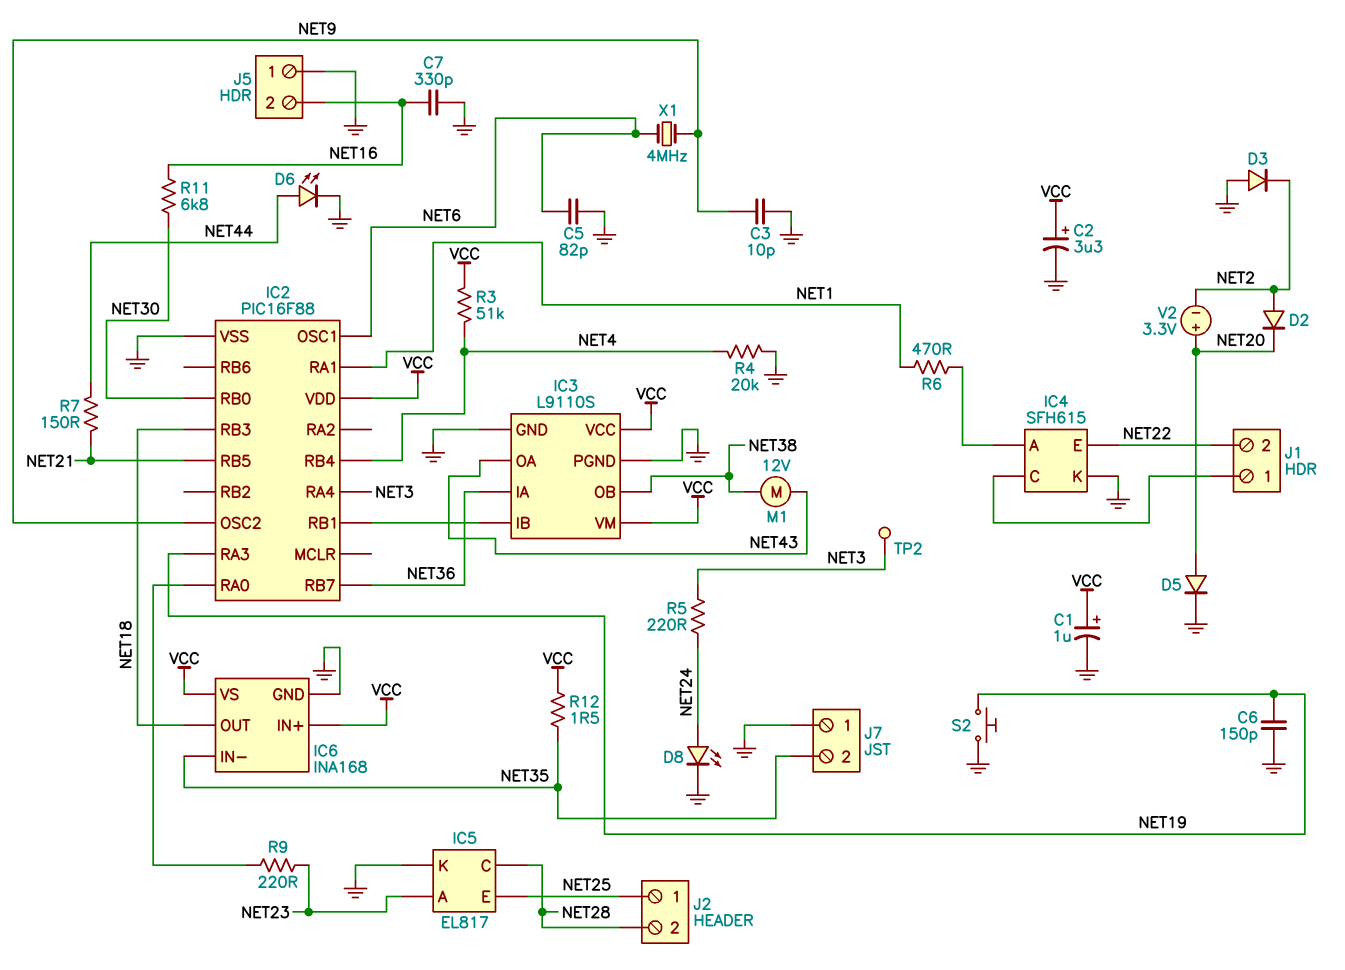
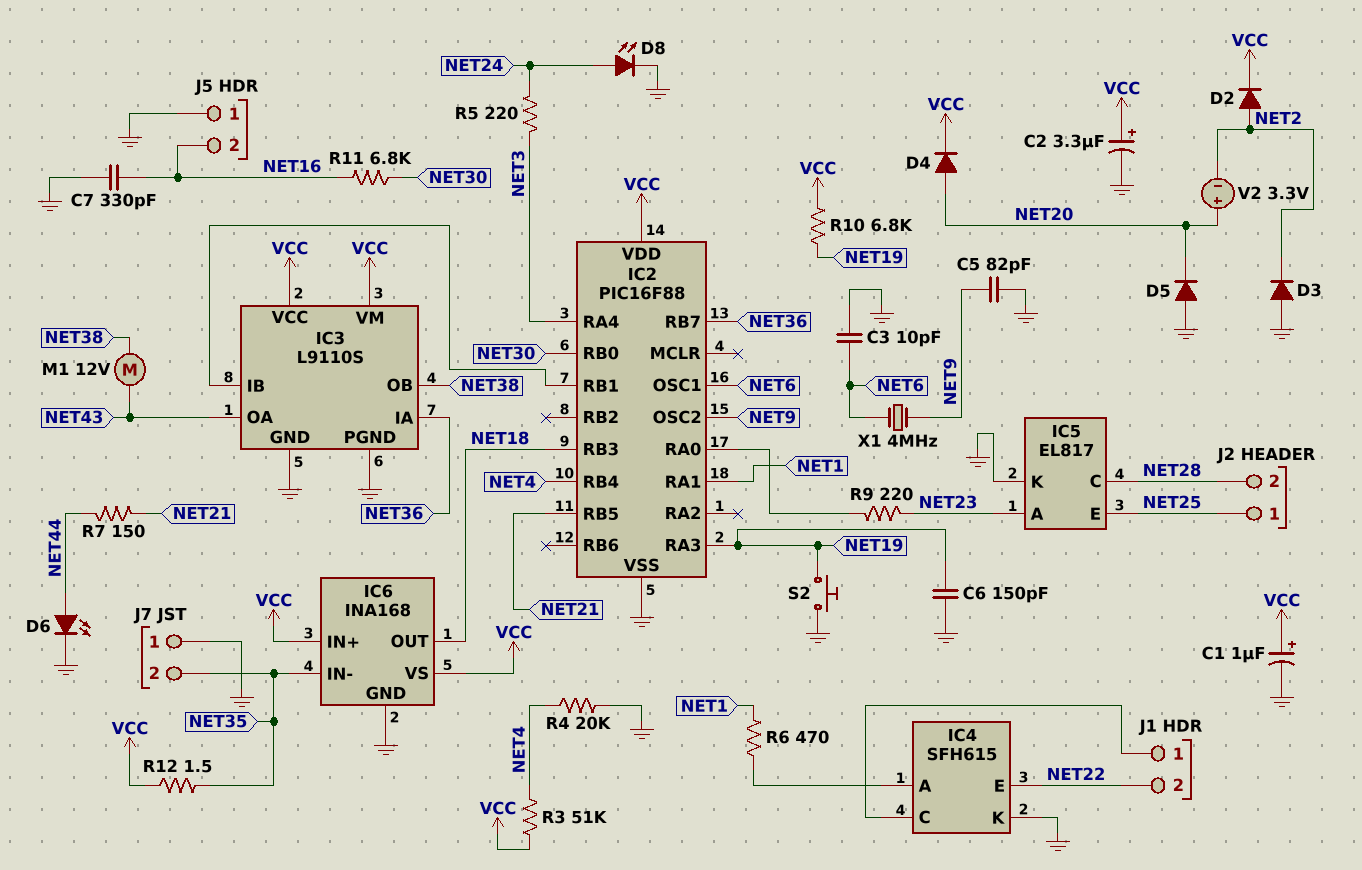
C3: 10pF (GND, NET9) -> 10pF (GND, NET6)
C5: 82pF (GND, NET6) -> 82pF (GND, NET9)
D2: diode (A NET2, K NET20) -> diode (A NET2, K VCC)
D4: none -> diode (A NET20, K VCC)
D5: diode (A NET20, K GND) -> diode (A GND, K NET20)
R10: none -> 6.8k (NET19, VCC)
TP2: test point (NET3) -> none

